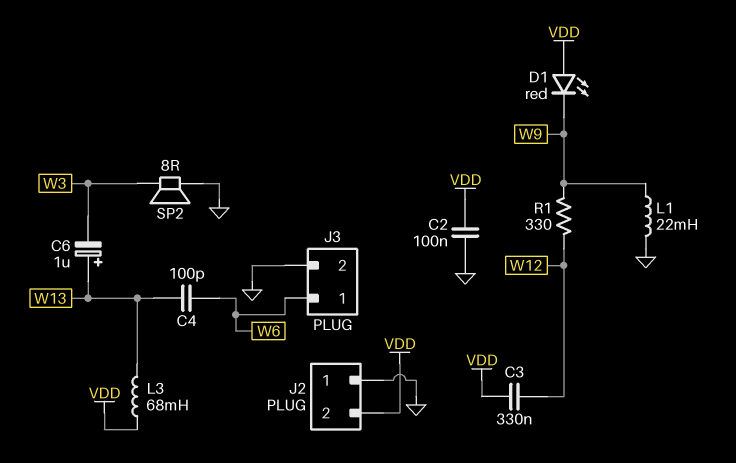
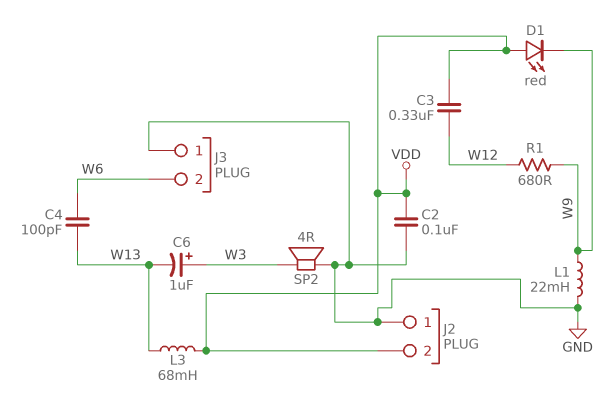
C6: 1uF (plus W13, minus W3) -> 1uF (plus W3, minus W13)
J3 pin 1: W6 -> GND
J3 pin 2: GND -> W6
R1: 330 (W9, W12) -> 680 (W9, W12)
SP2: speaker 8R (GND, W3) -> speaker 4R (GND, W3)

